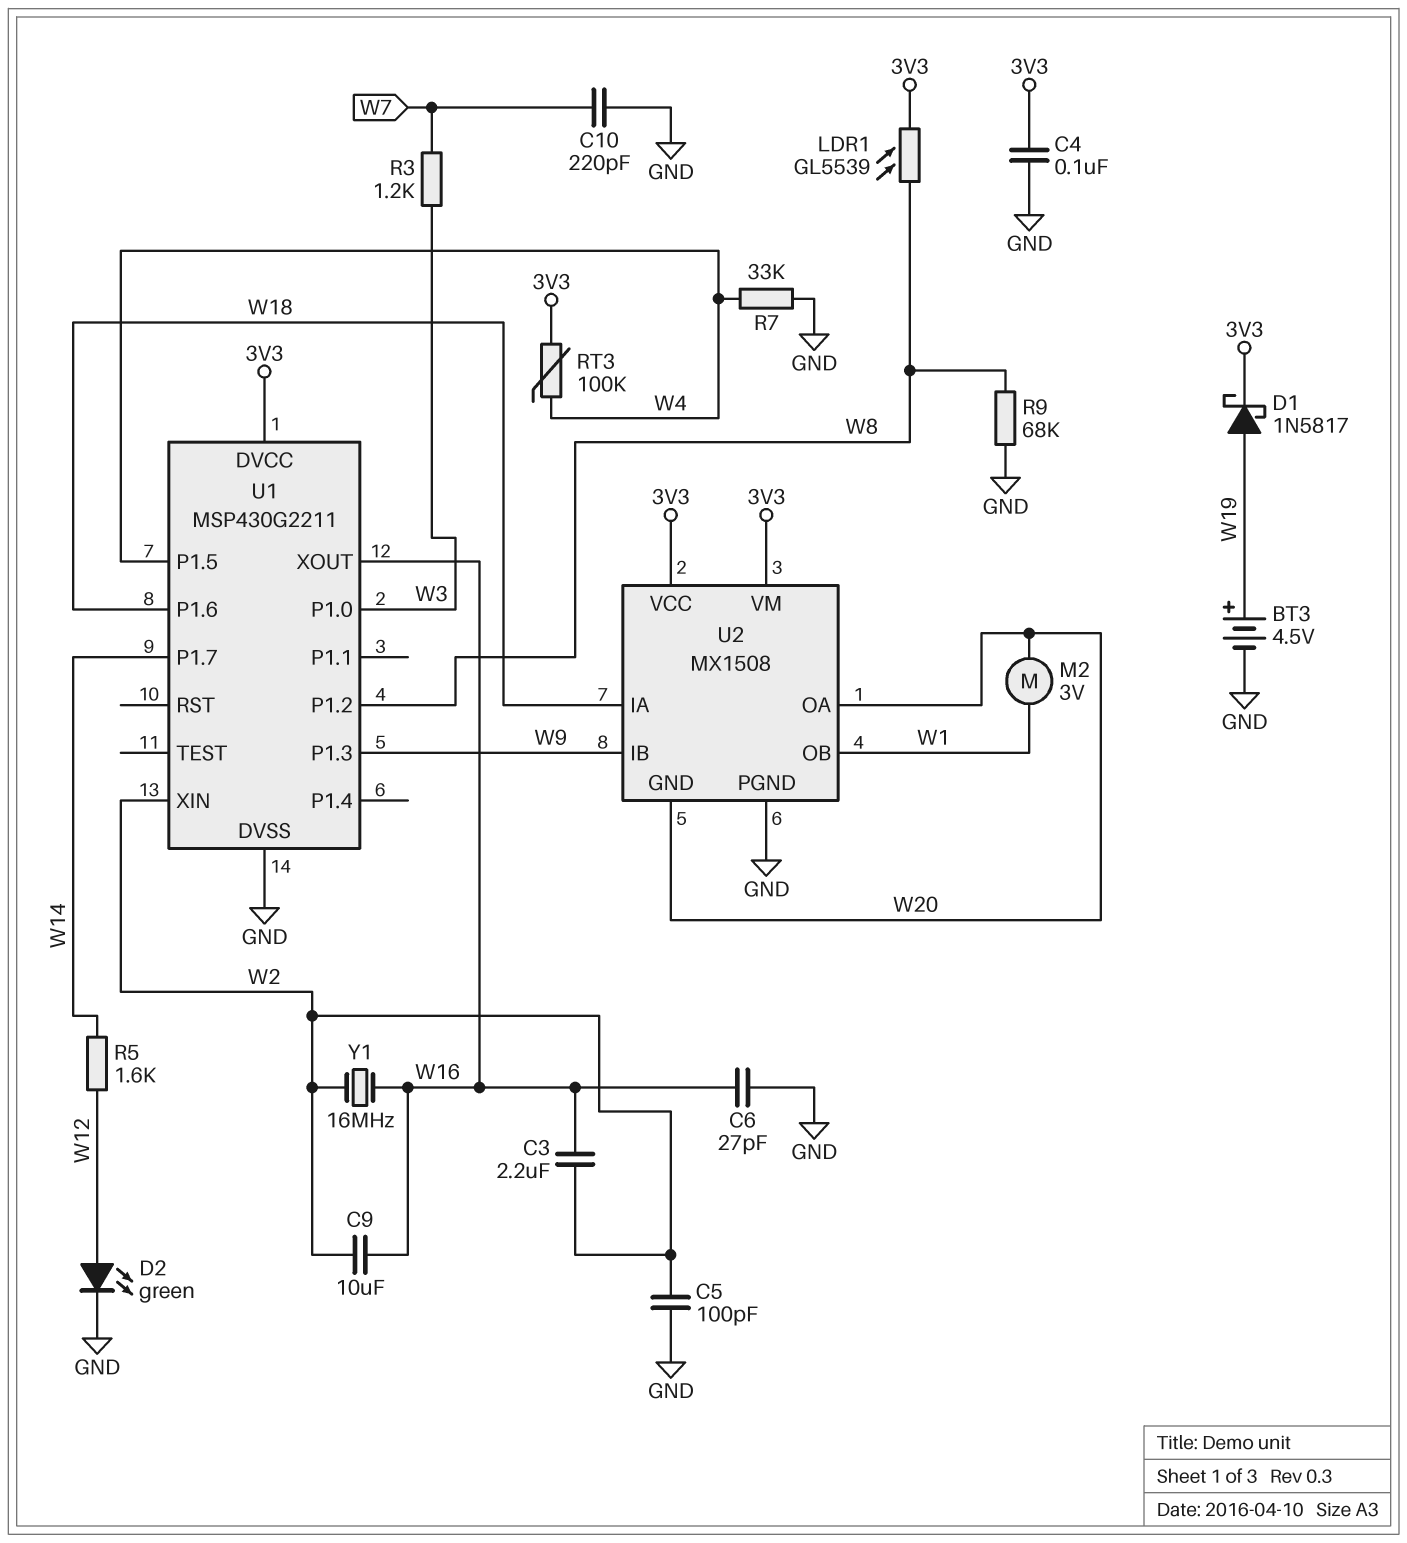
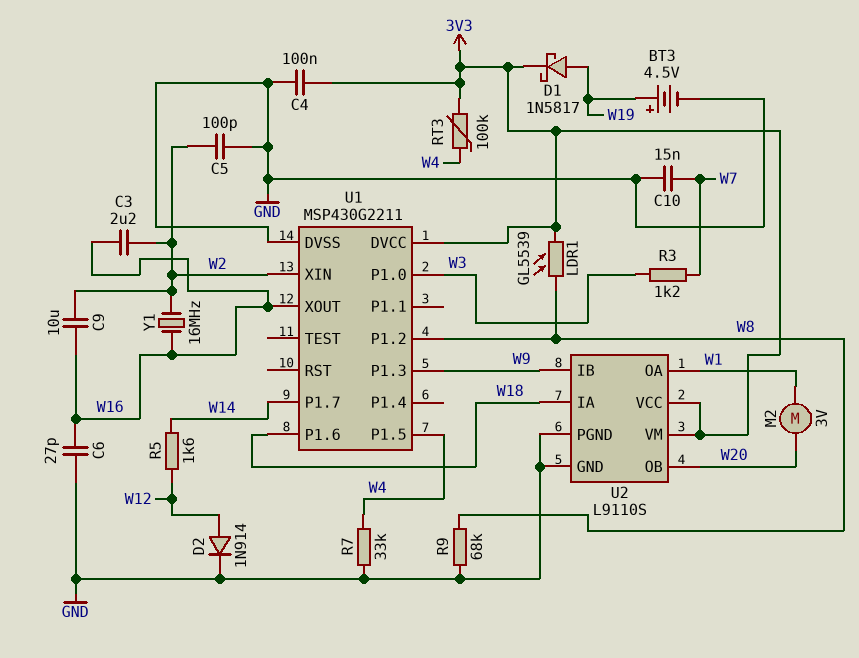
C10: 220pF (GND, W7) -> 15nF (GND, W7)
D2: LED green (A W12, K GND) -> diode 1N914 (A W12, K GND)
U2: MX1508 -> L9110S
U2 pin GND: W20 -> GND
U2 pin OA: W20 -> W1
U2 pin OB: W1 -> W20

